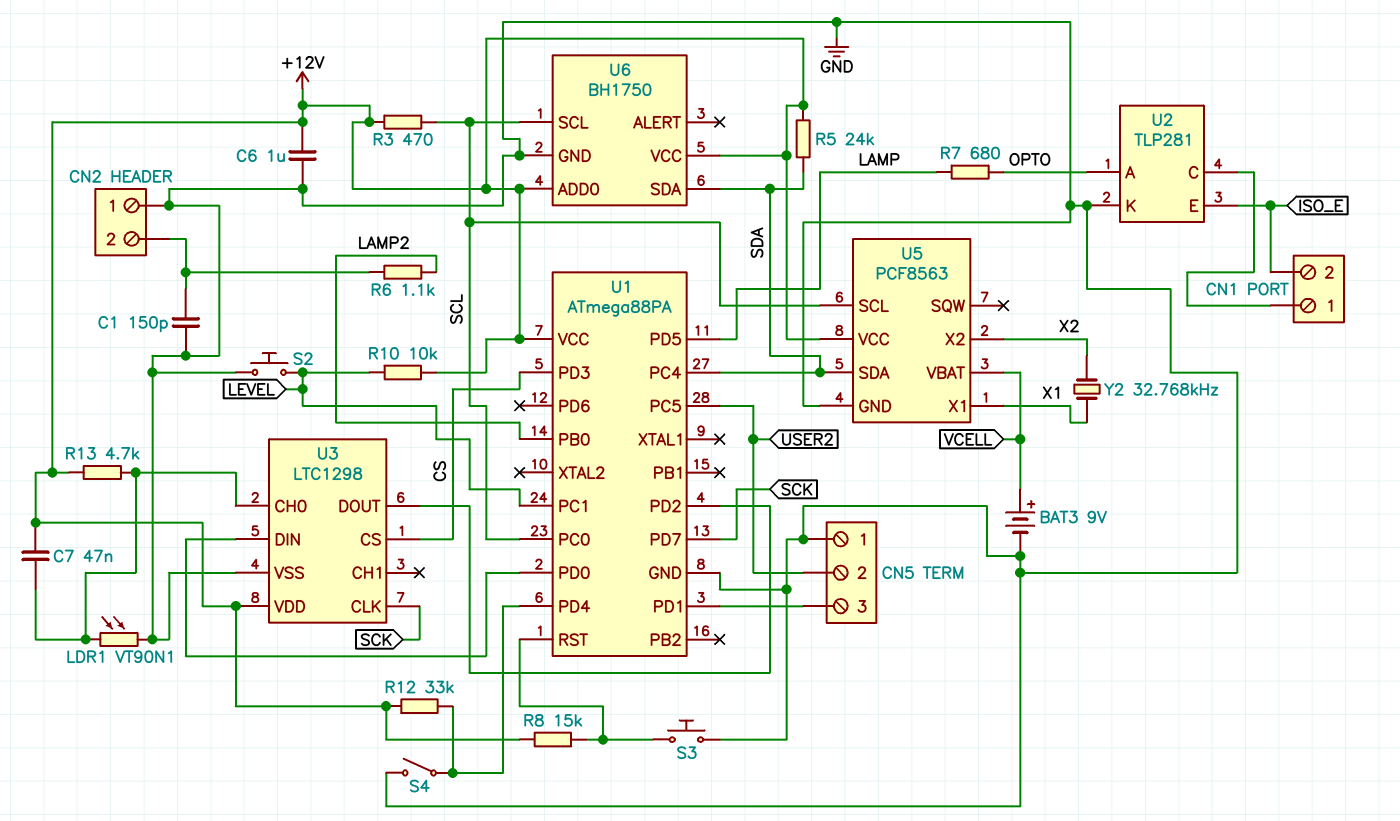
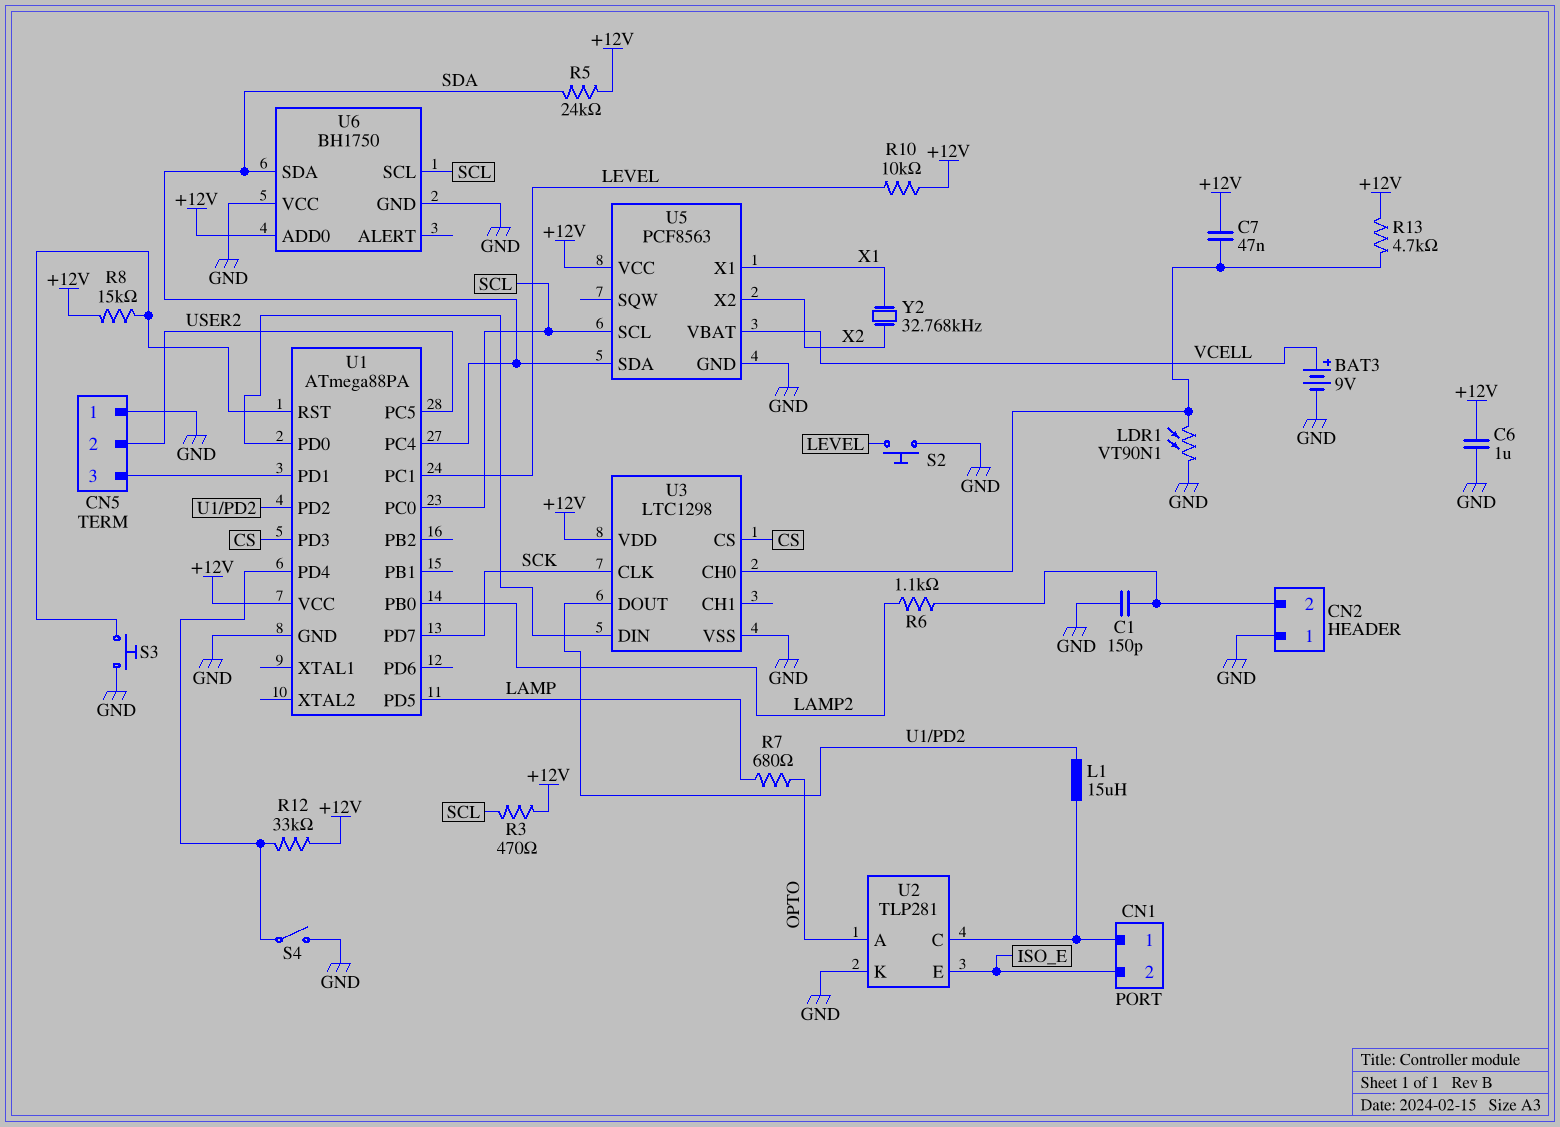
L1: none -> 15uH (CN1/1, U1/PD2)
U6 pin VCC: +12V -> GND

